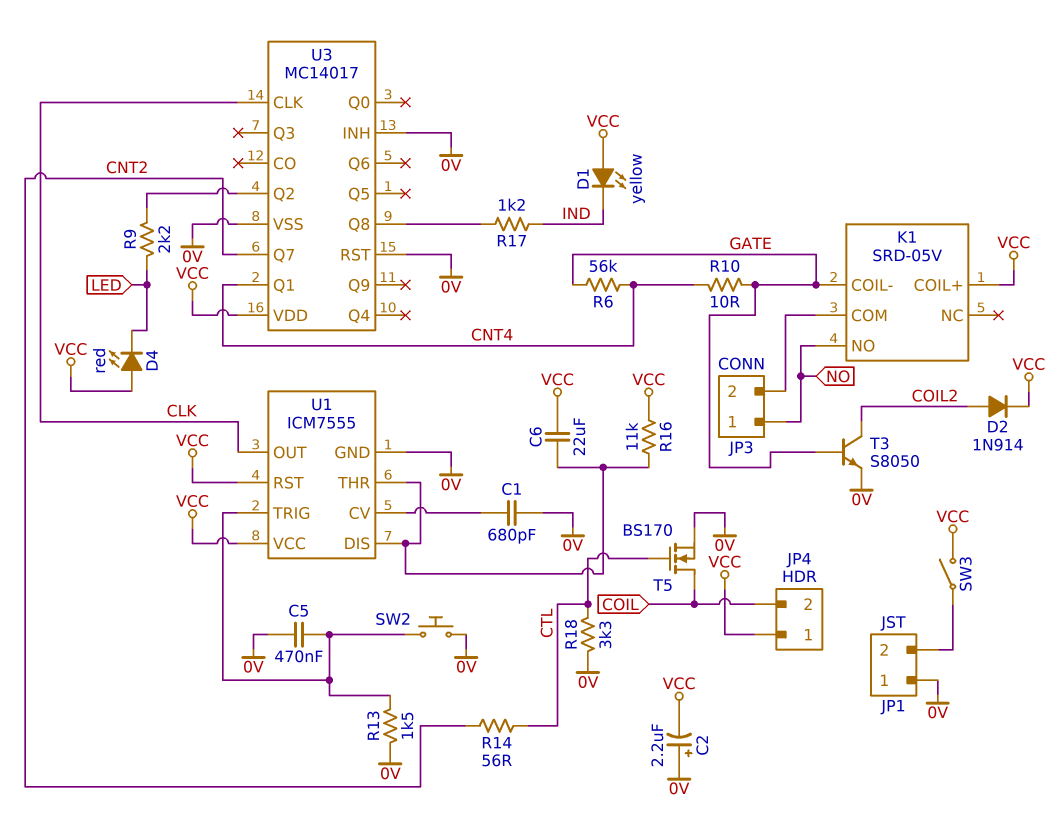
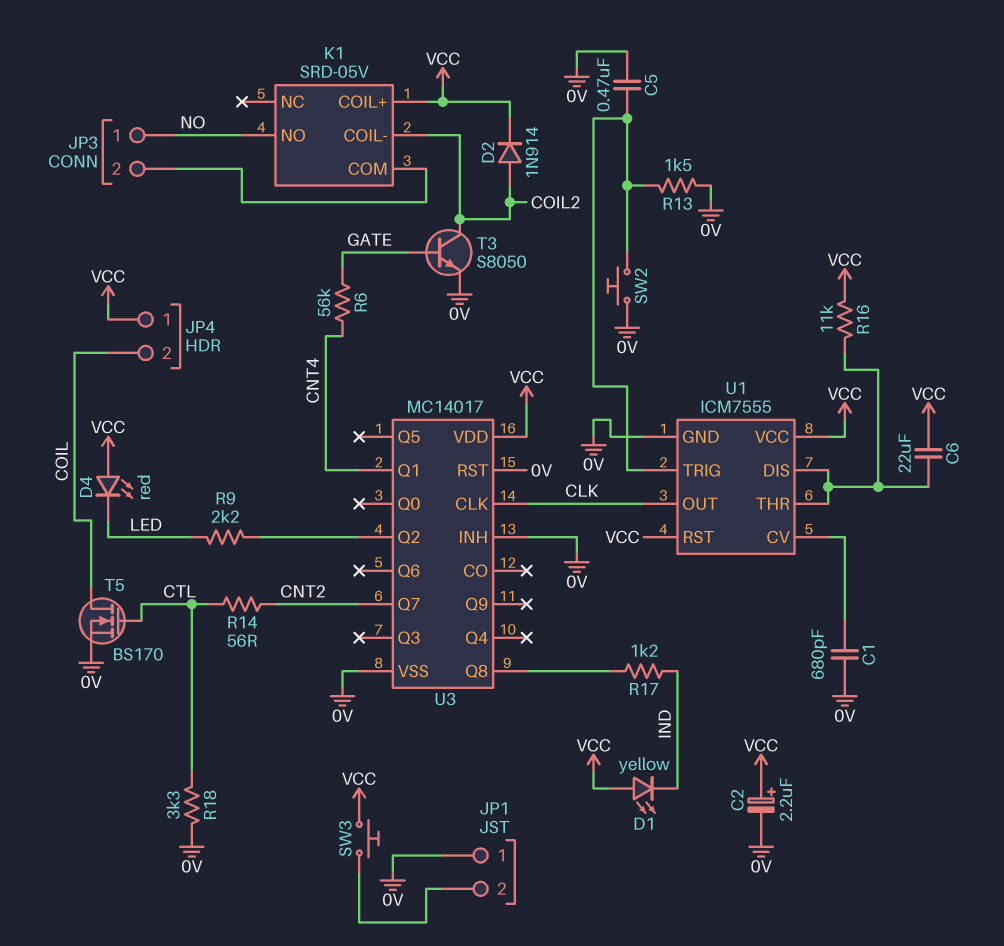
C2: 2.2uF (plus 0V, minus VCC) -> 2.2uF (plus VCC, minus 0V)
K1 pin COIL-: GATE -> COIL2
R10: 10 (CNT4, GATE) -> none
SW3: switch (JP1/2, VCC) -> button (JP1/2, VCC)

